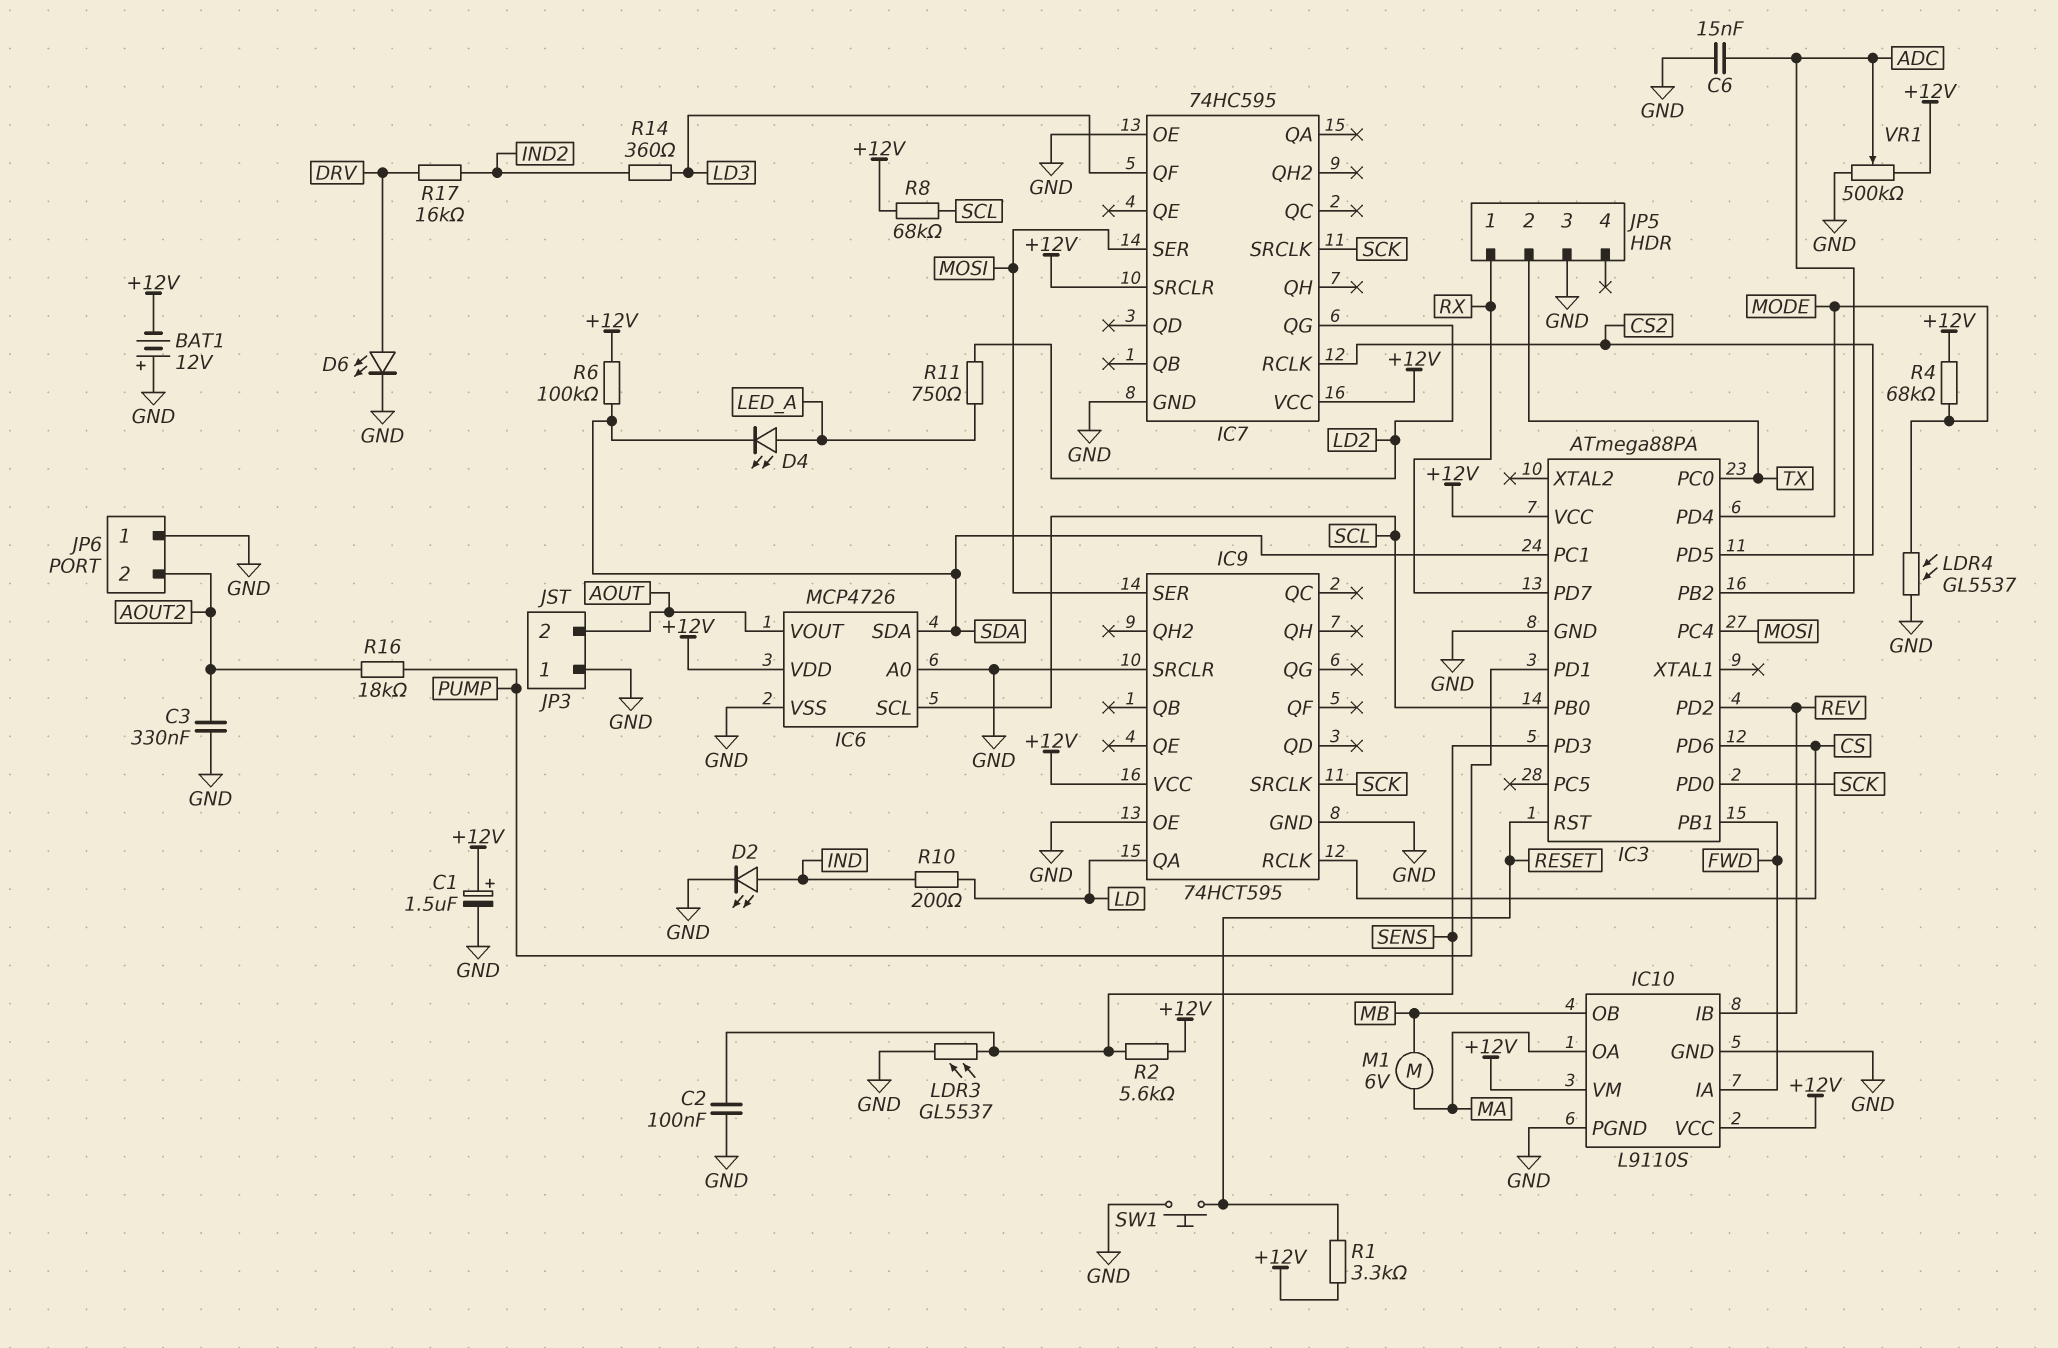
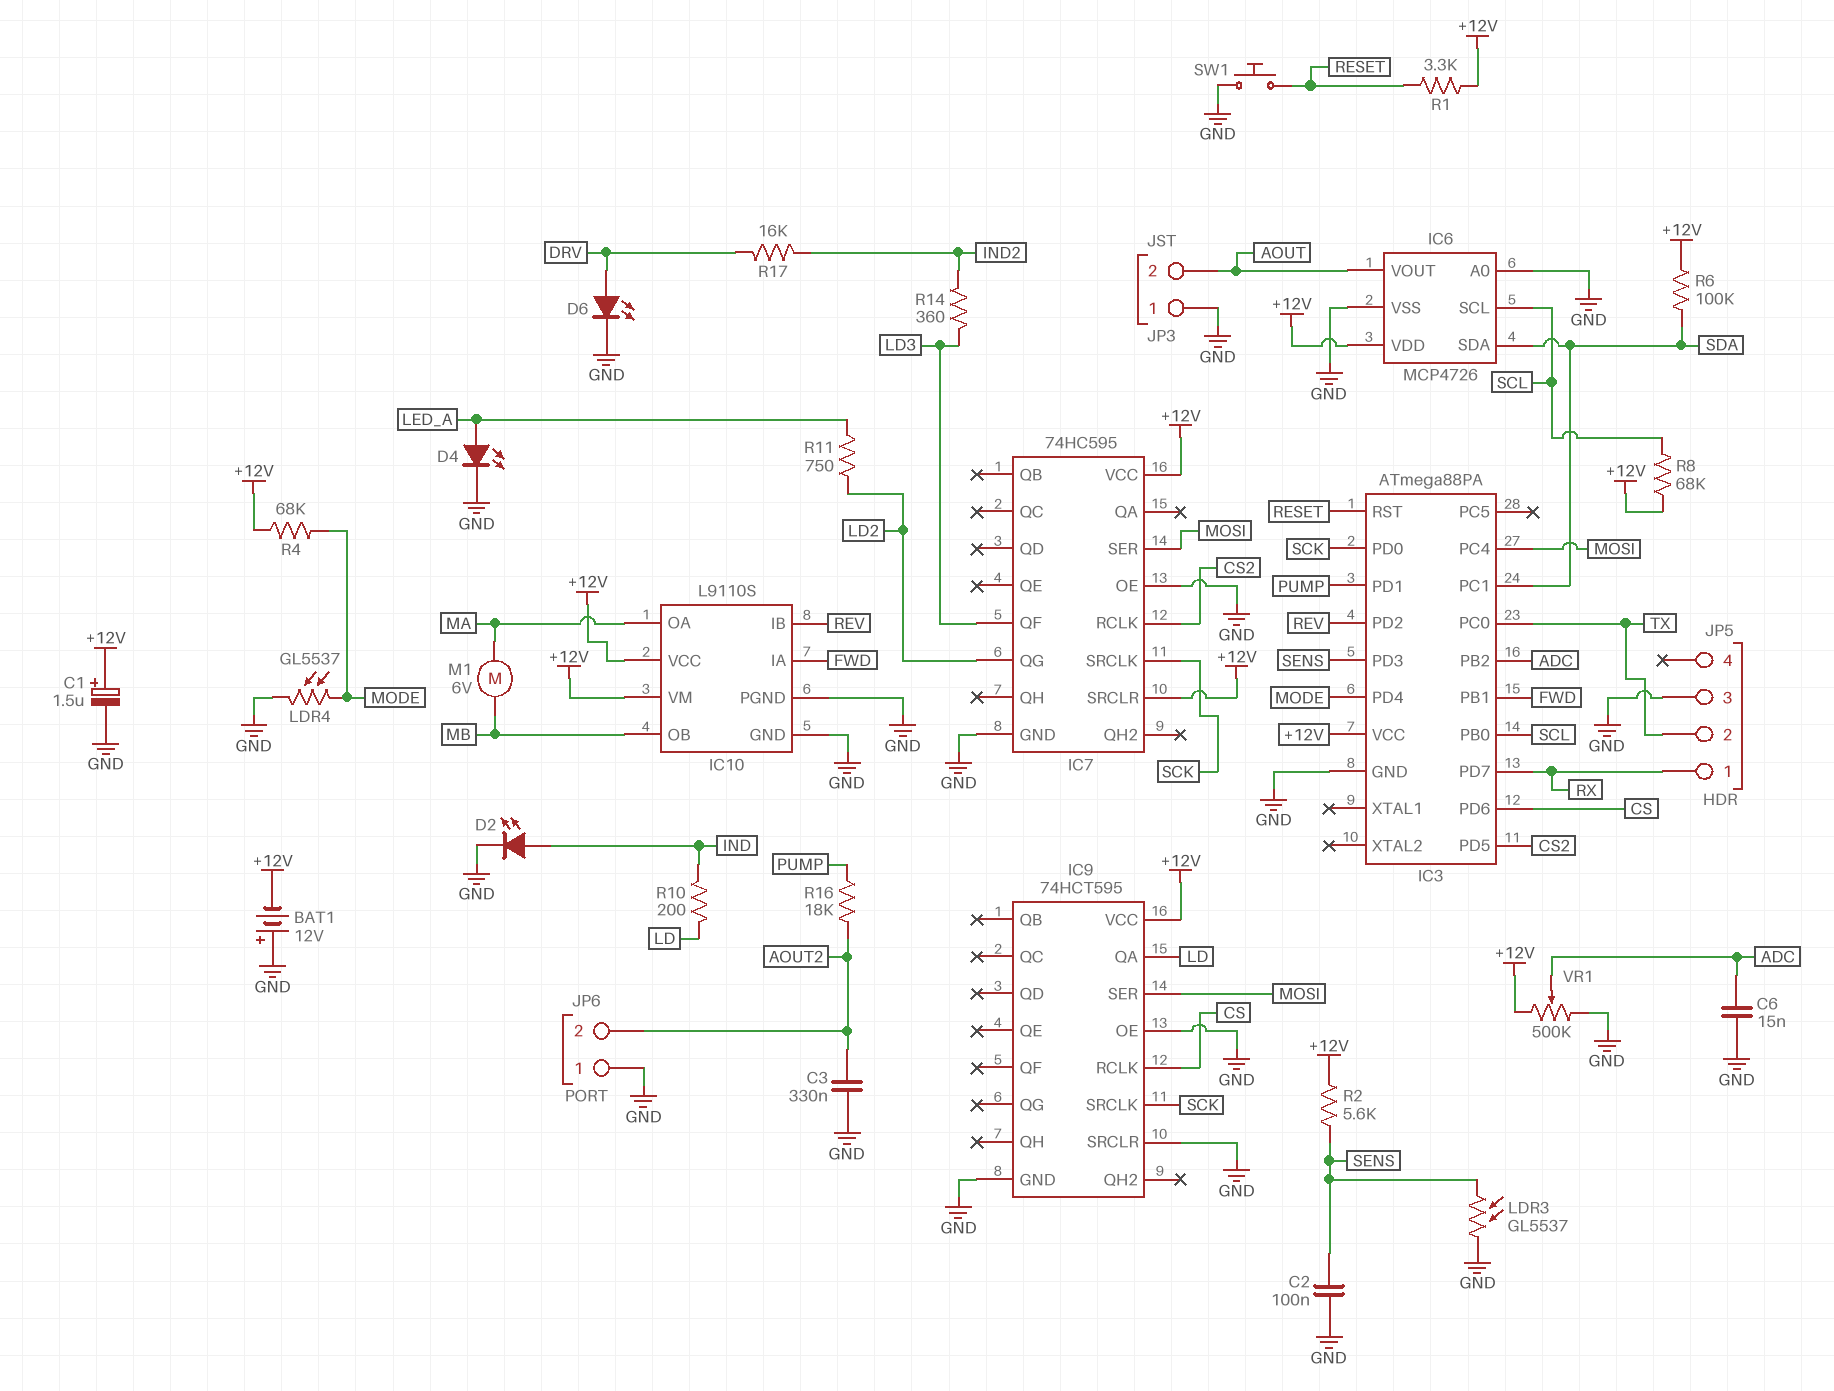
D4: LED (A LED_A, K SDA) -> LED (A LED_A, K GND)

